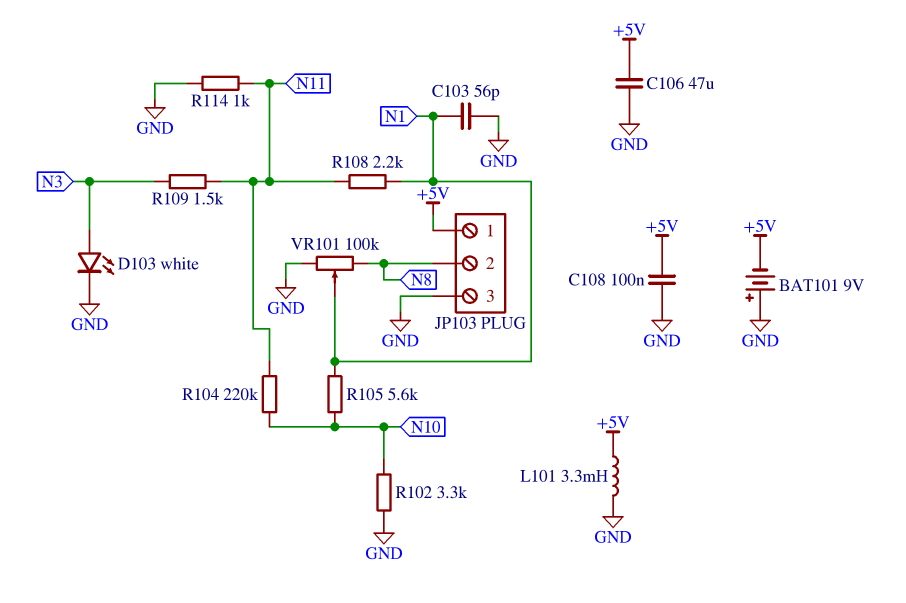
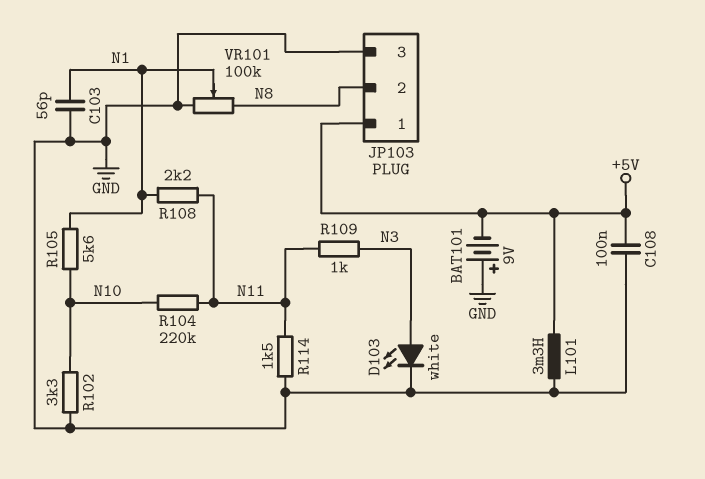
C106: 47uF (+5V, GND) -> none
R109: 1.5k (N3, N11) -> 1k (N3, N11)
R114: 1k (GND, N11) -> 1.5k (GND, N11)

